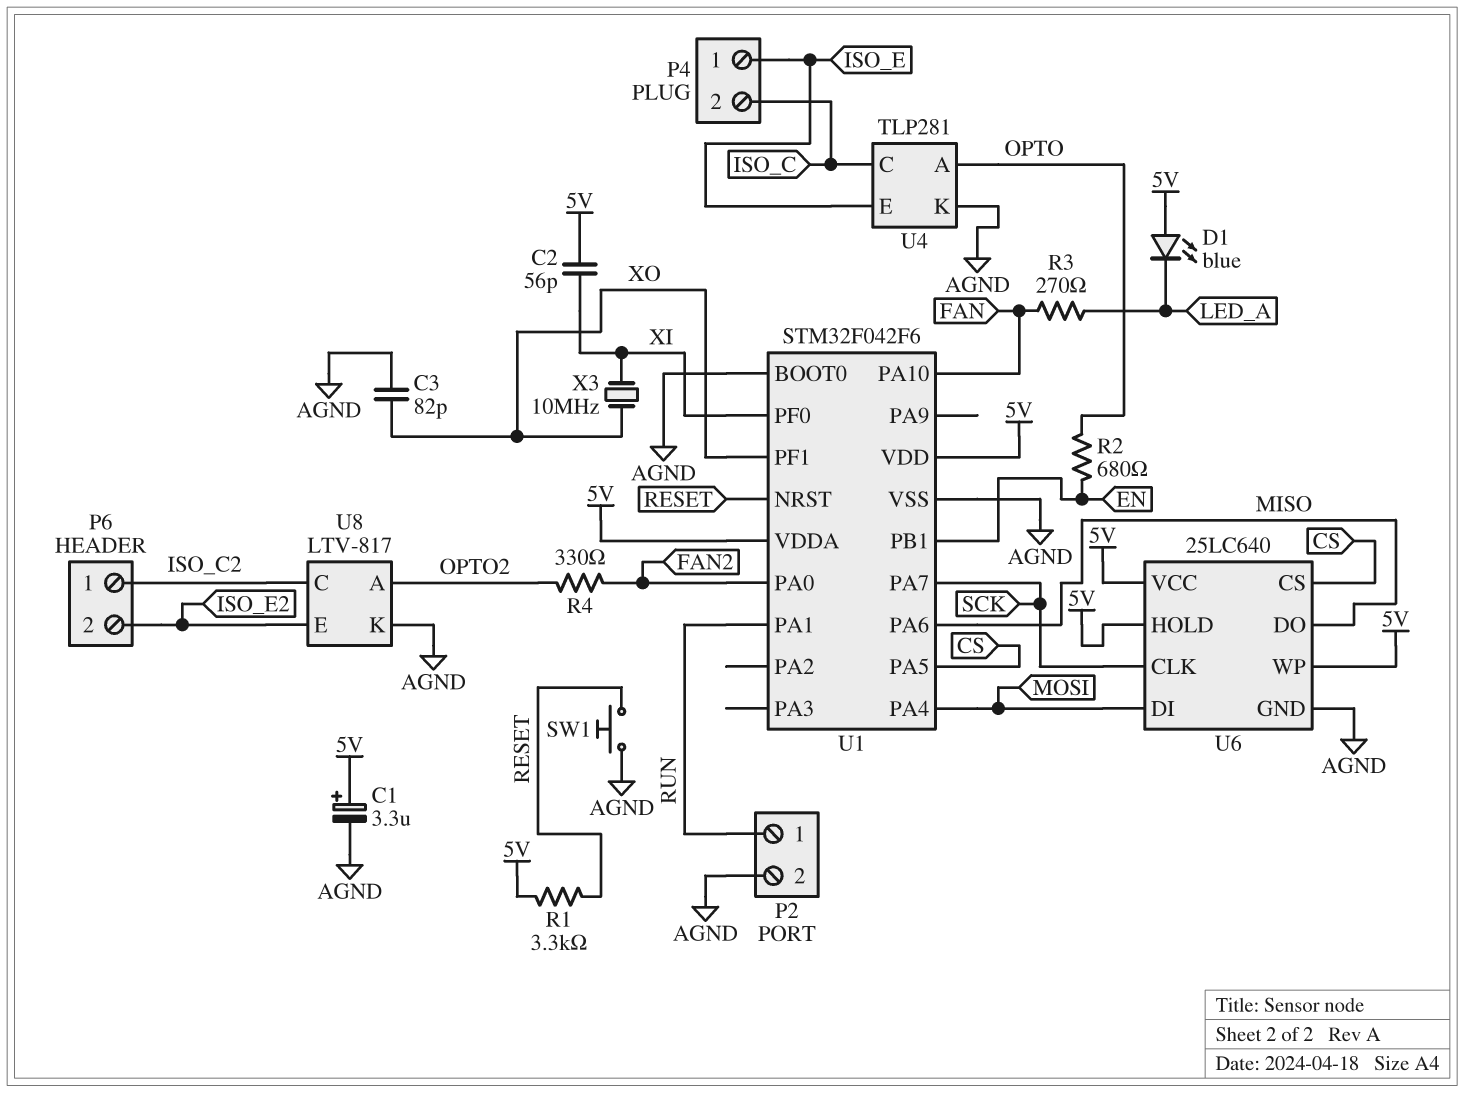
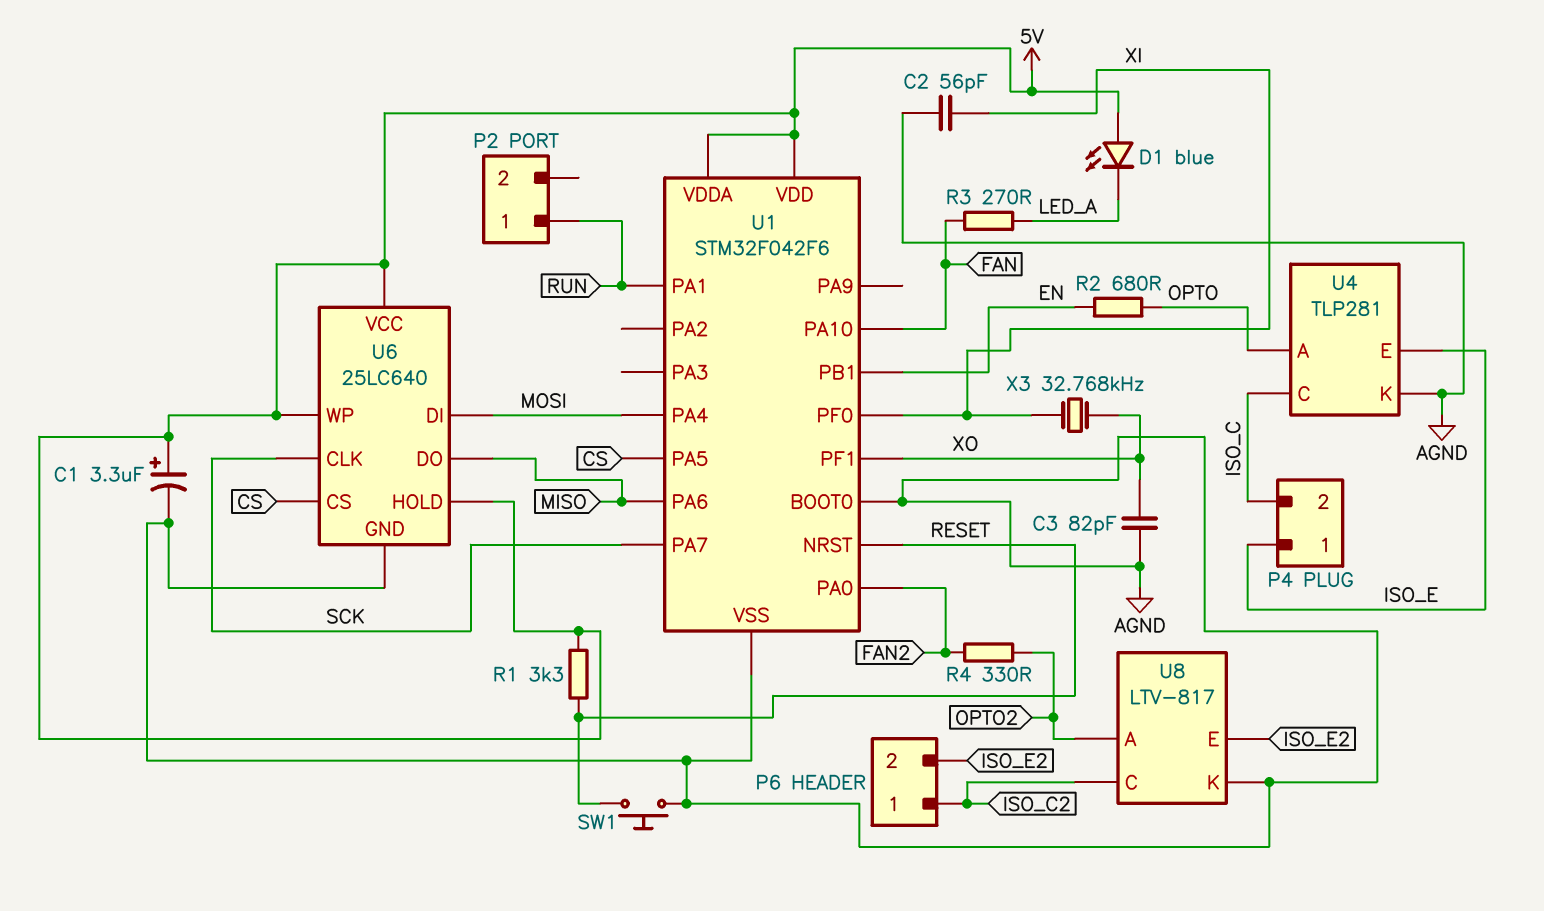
C2: 56pF (5V, XI) -> 56pF (AGND, XI)
P2 pin 2: AGND -> none
X3: 10MHz (XI, XO) -> 32.768kHz (XI, XO)

